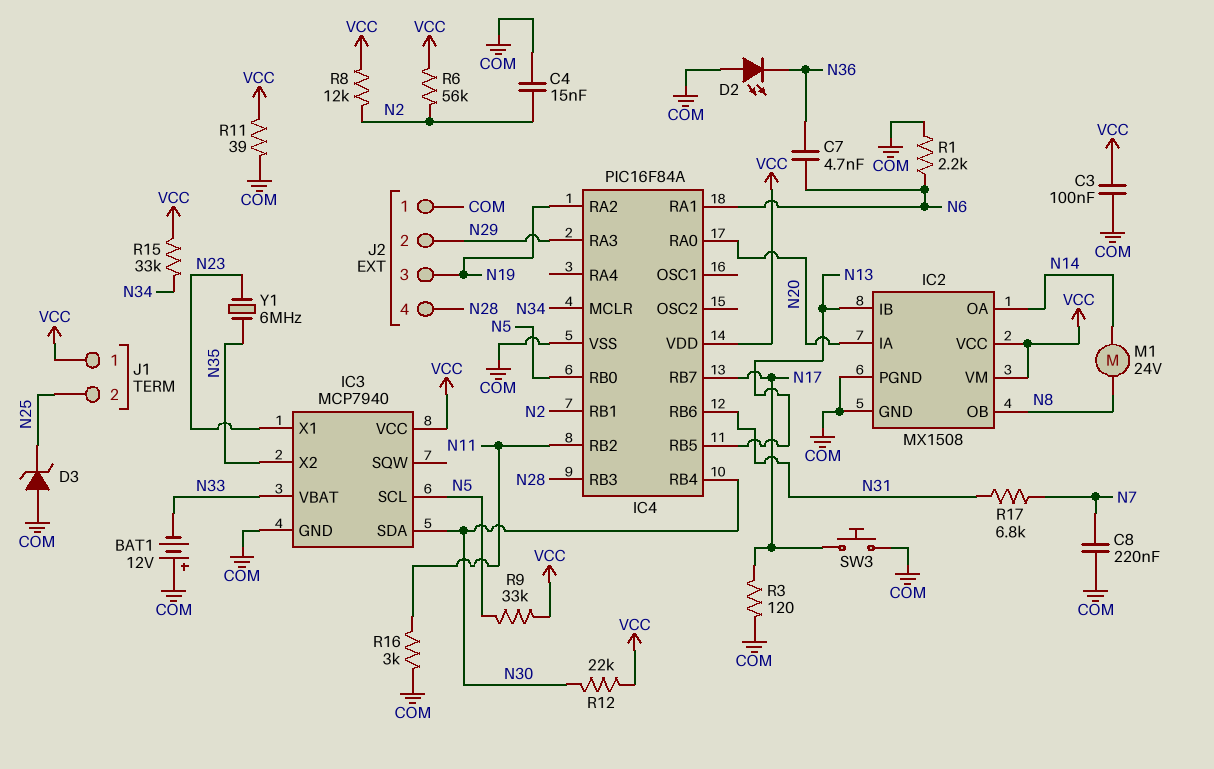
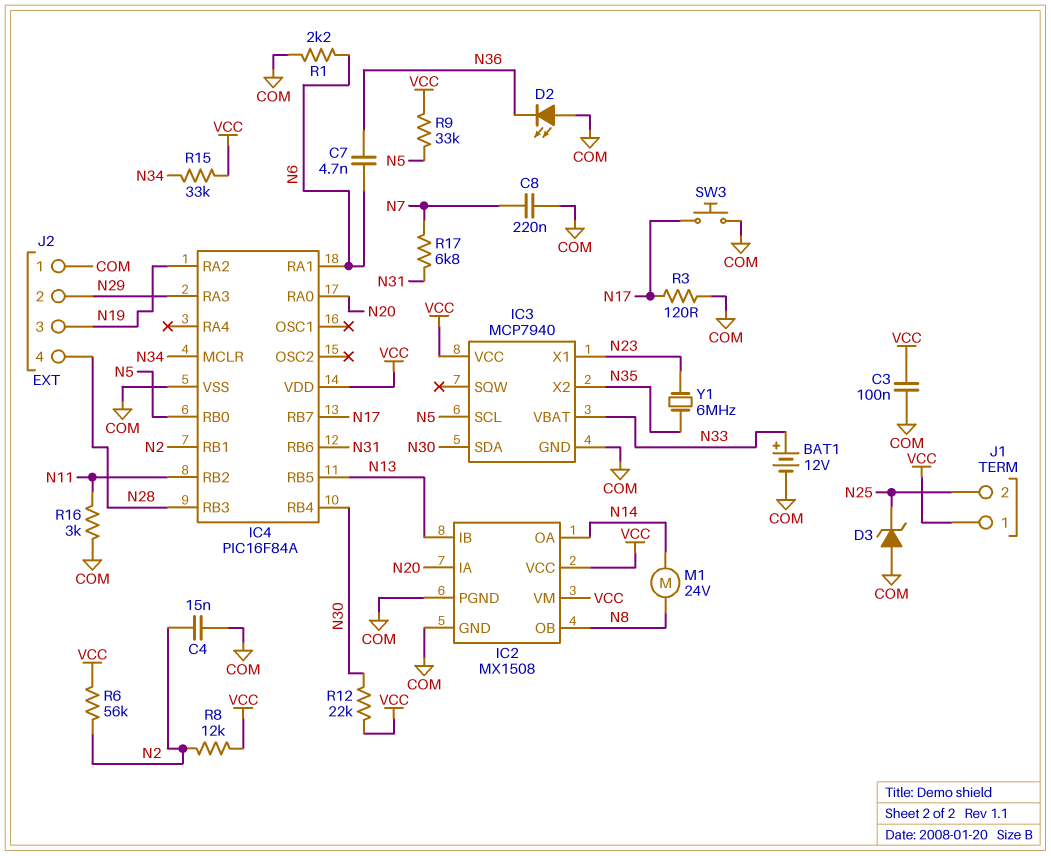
BAT1: 12V (plus COM, minus N33) -> 12V (plus N33, minus COM)
R11: 39 (COM, VCC) -> none

